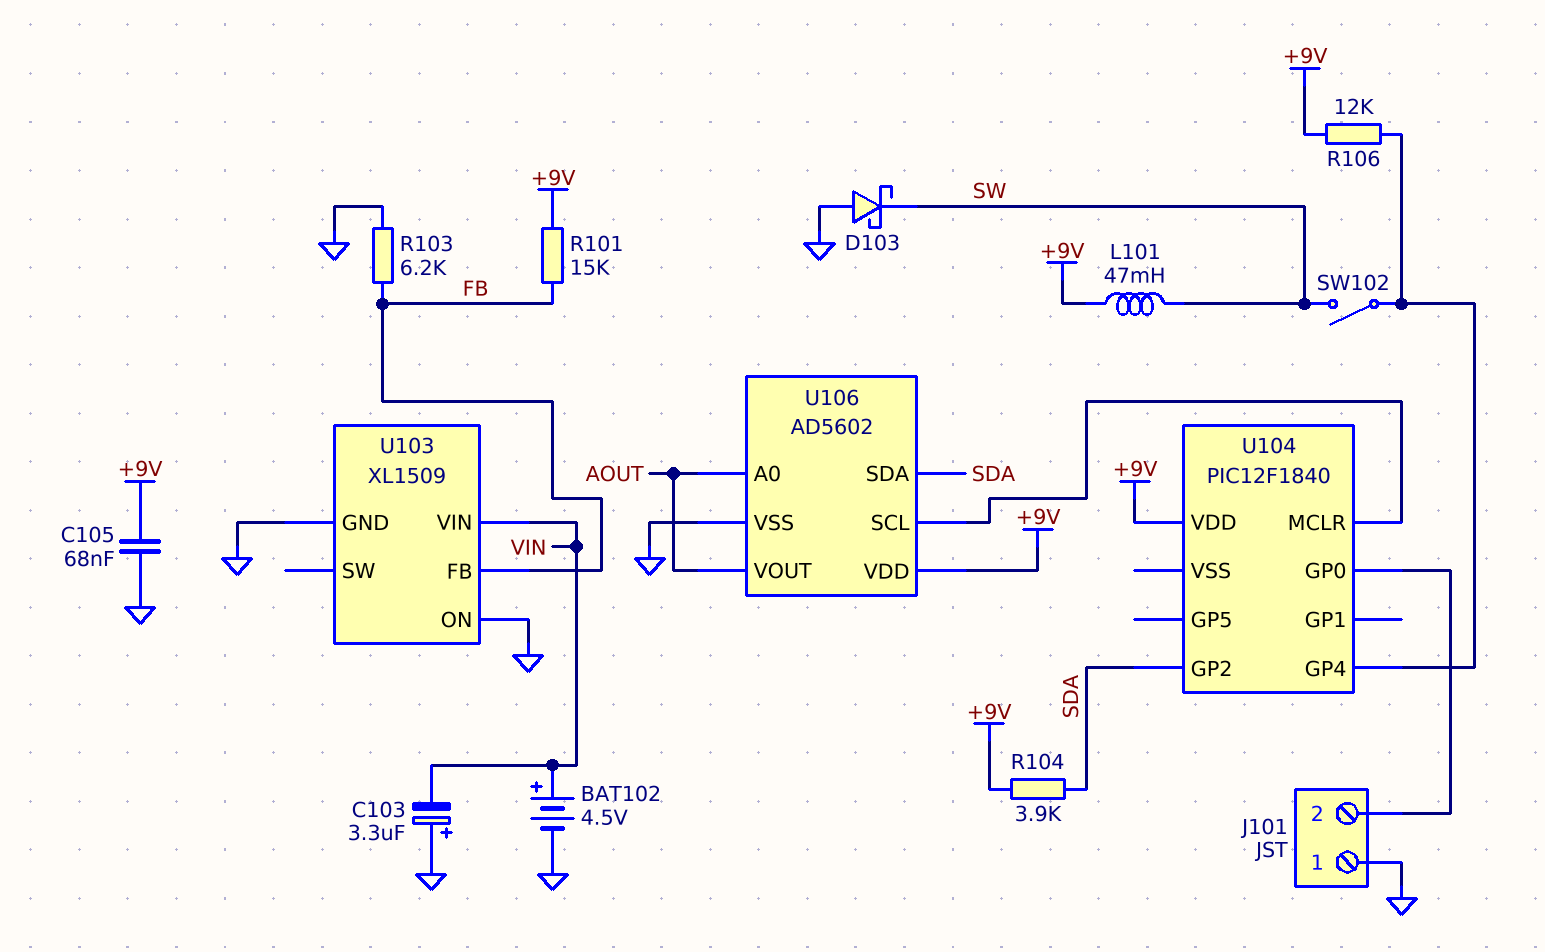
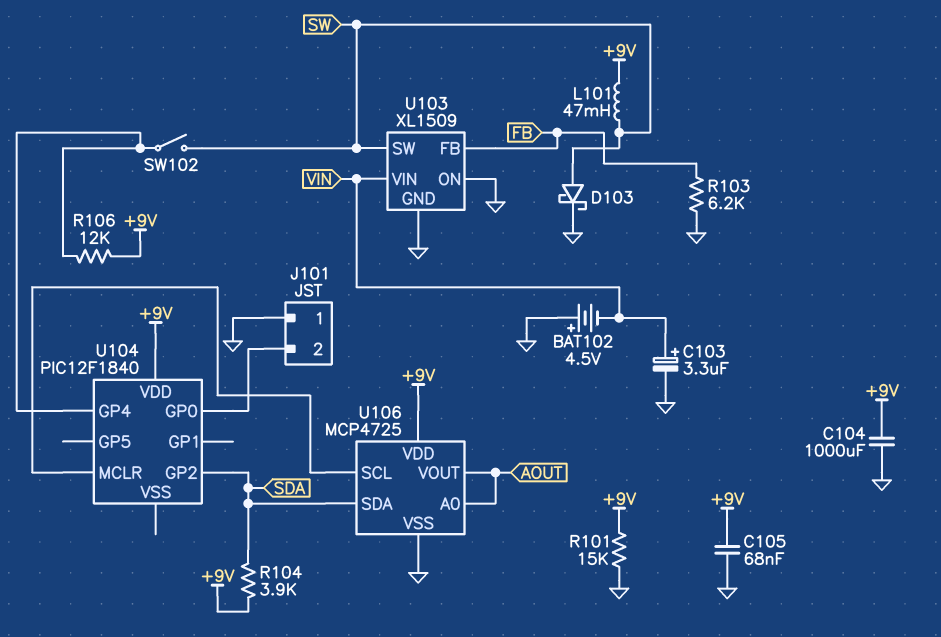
BAT102: 4.5V (plus VIN, minus GND) -> 4.5V (plus GND, minus VIN)
C103: 3.3uF (plus GND, minus VIN) -> 3.3uF (plus VIN, minus GND)
C104: none -> 1000uF (+9V, GND)
D103: schottky (A GND, K SW) -> schottky (A SW, K GND)
R101: 15k (+9V, FB) -> 15k (+9V, GND)
U103 pin SW: none -> SW
U106: AD5602 -> MCP4725

